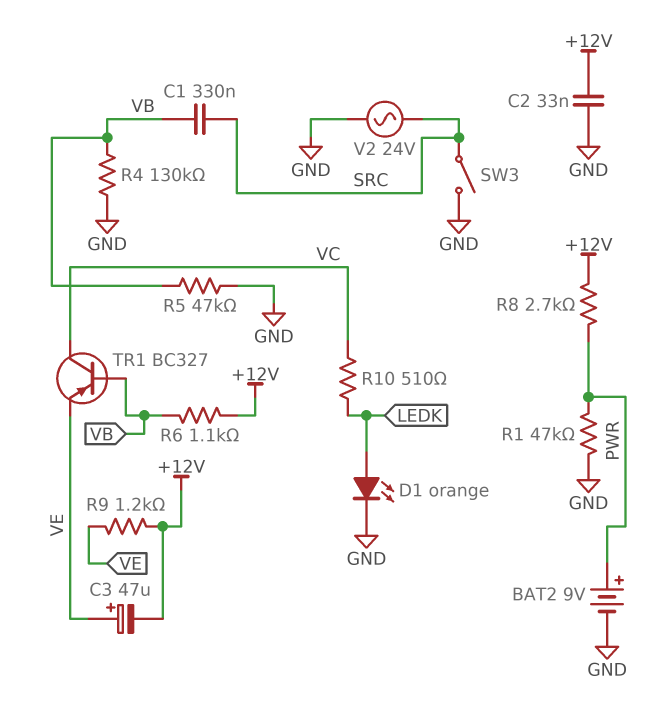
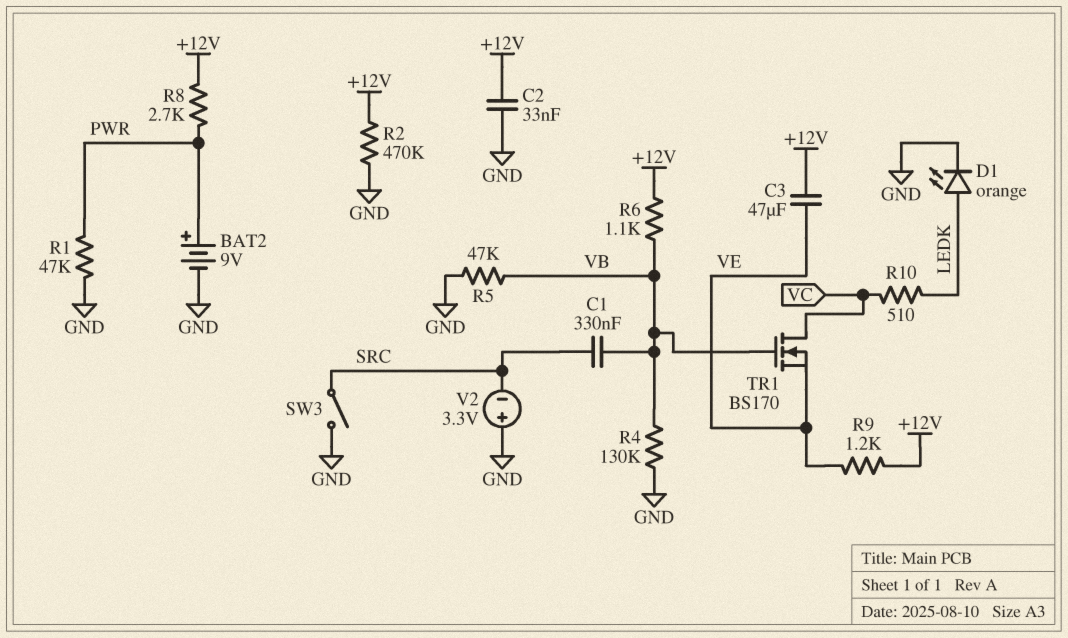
C3: 47uF (plus VE, minus +12V) -> 47uF (+12V, VE)
R2: none -> 470k (+12V, GND)
TR1: PNP BC327 (B VB, C VC, E VE) -> NMOS BS170 (G VB, D VC, S VE)
V2: AC 24V (GND, SRC) -> 3.3V (plus GND, minus SRC)

